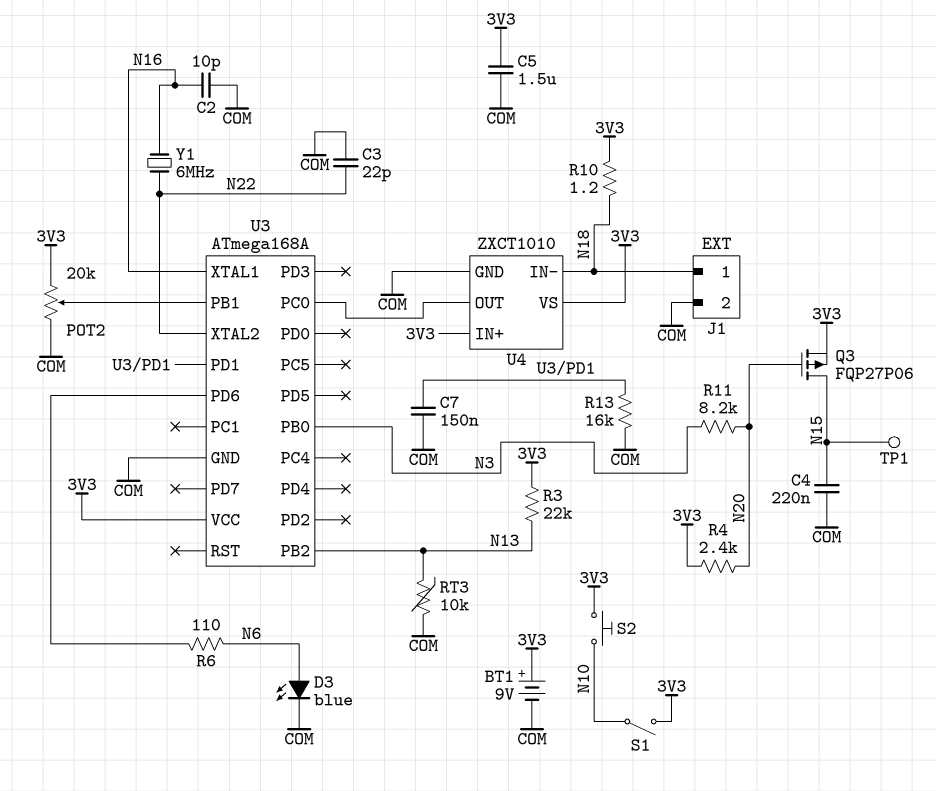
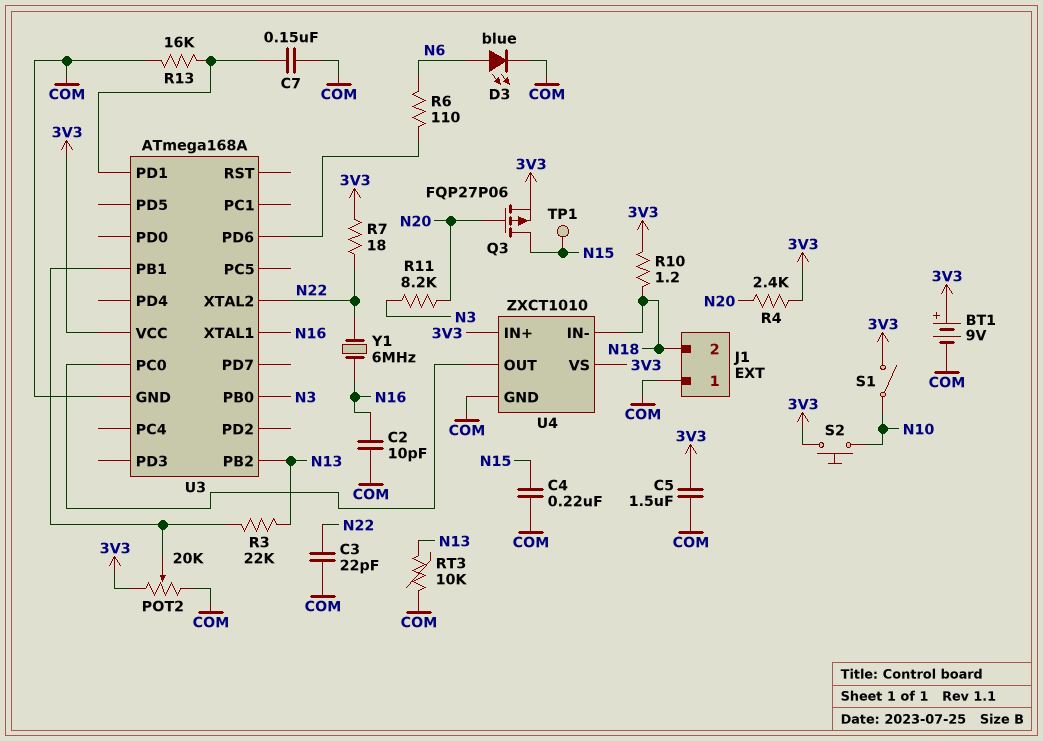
J1 pin 1: N18 -> COM
J1 pin 2: COM -> N18
R3: 22k (3V3, N13) -> 22k (N13, U3/PB1)
R7: none -> 18 (3V3, N22)

